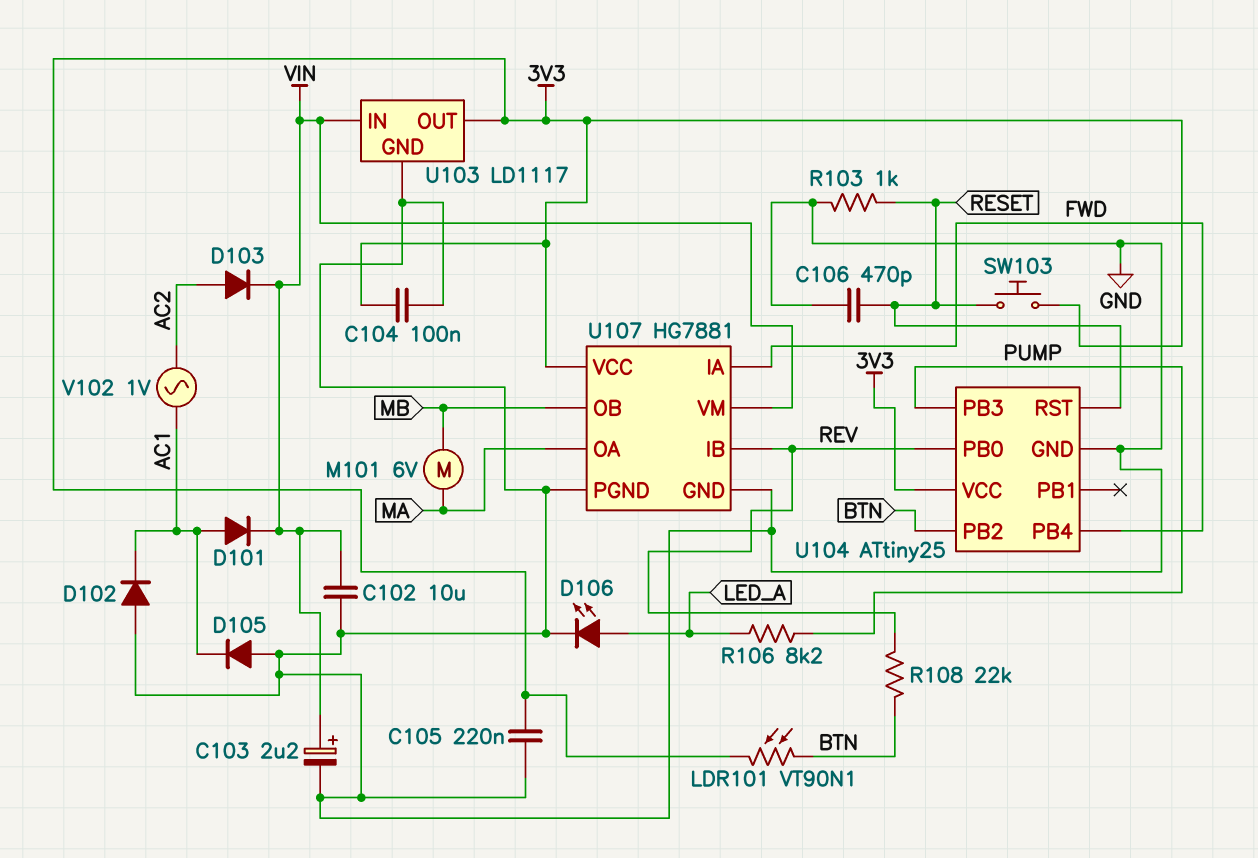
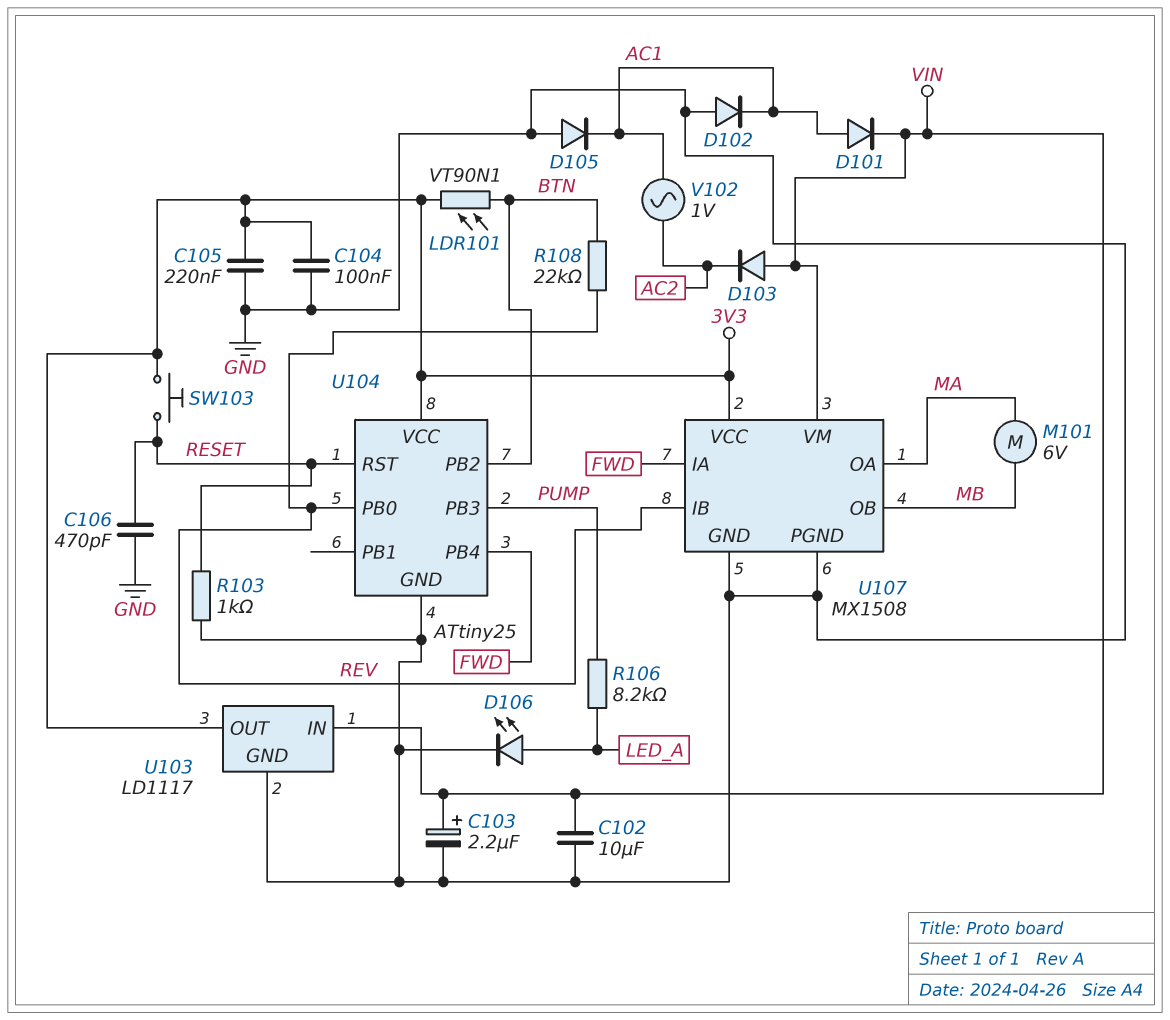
D103: diode (A AC2, K VIN) -> diode (A VIN, K AC2)
U107: HG7881 -> MX1508

